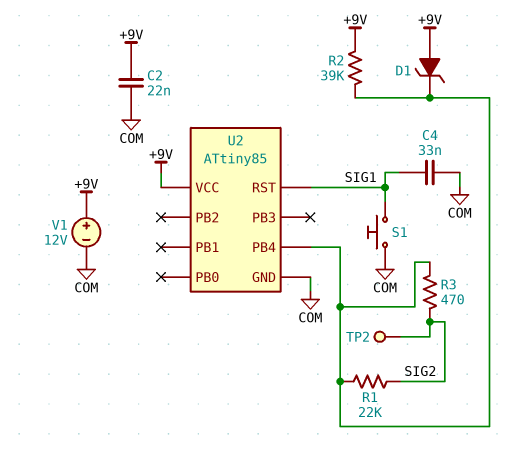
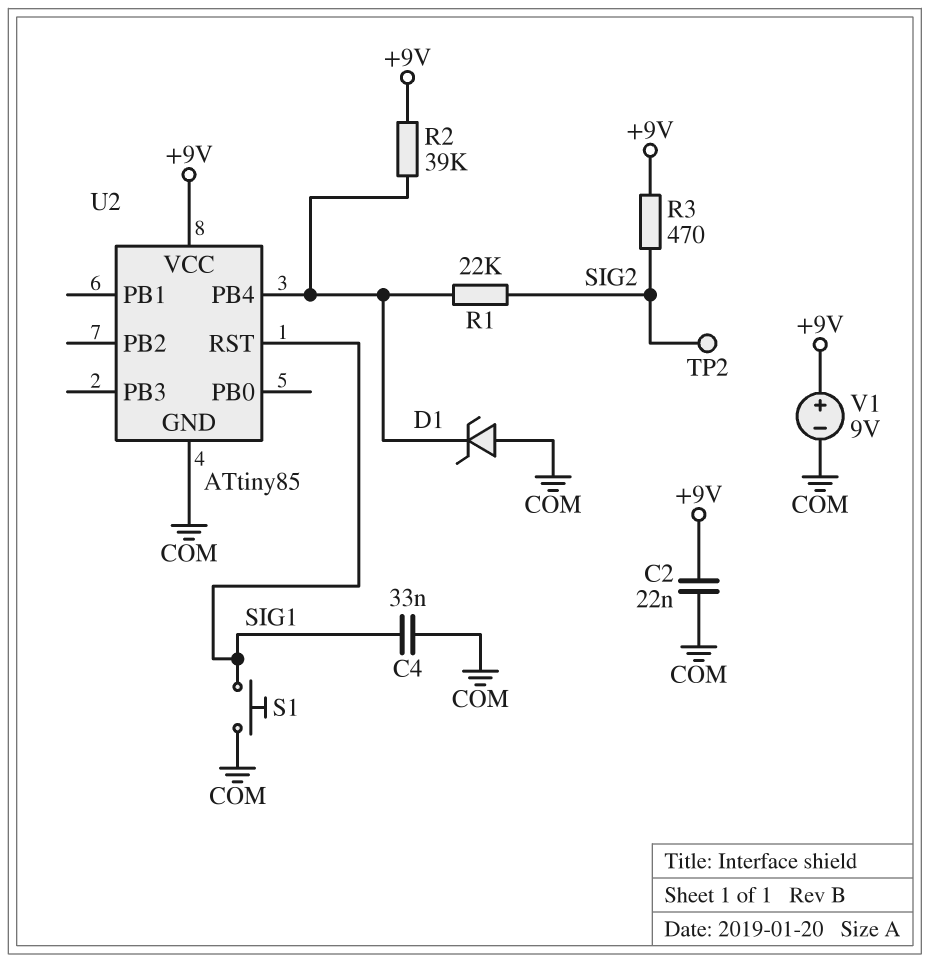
D1: zener (A +9V, K U2/PB4) -> zener (A COM, K U2/PB4)
R3: 470 (SIG2, U2/PB4) -> 470 (+9V, SIG2)
V1: 12V (plus +9V, minus COM) -> 9V (plus +9V, minus COM)

